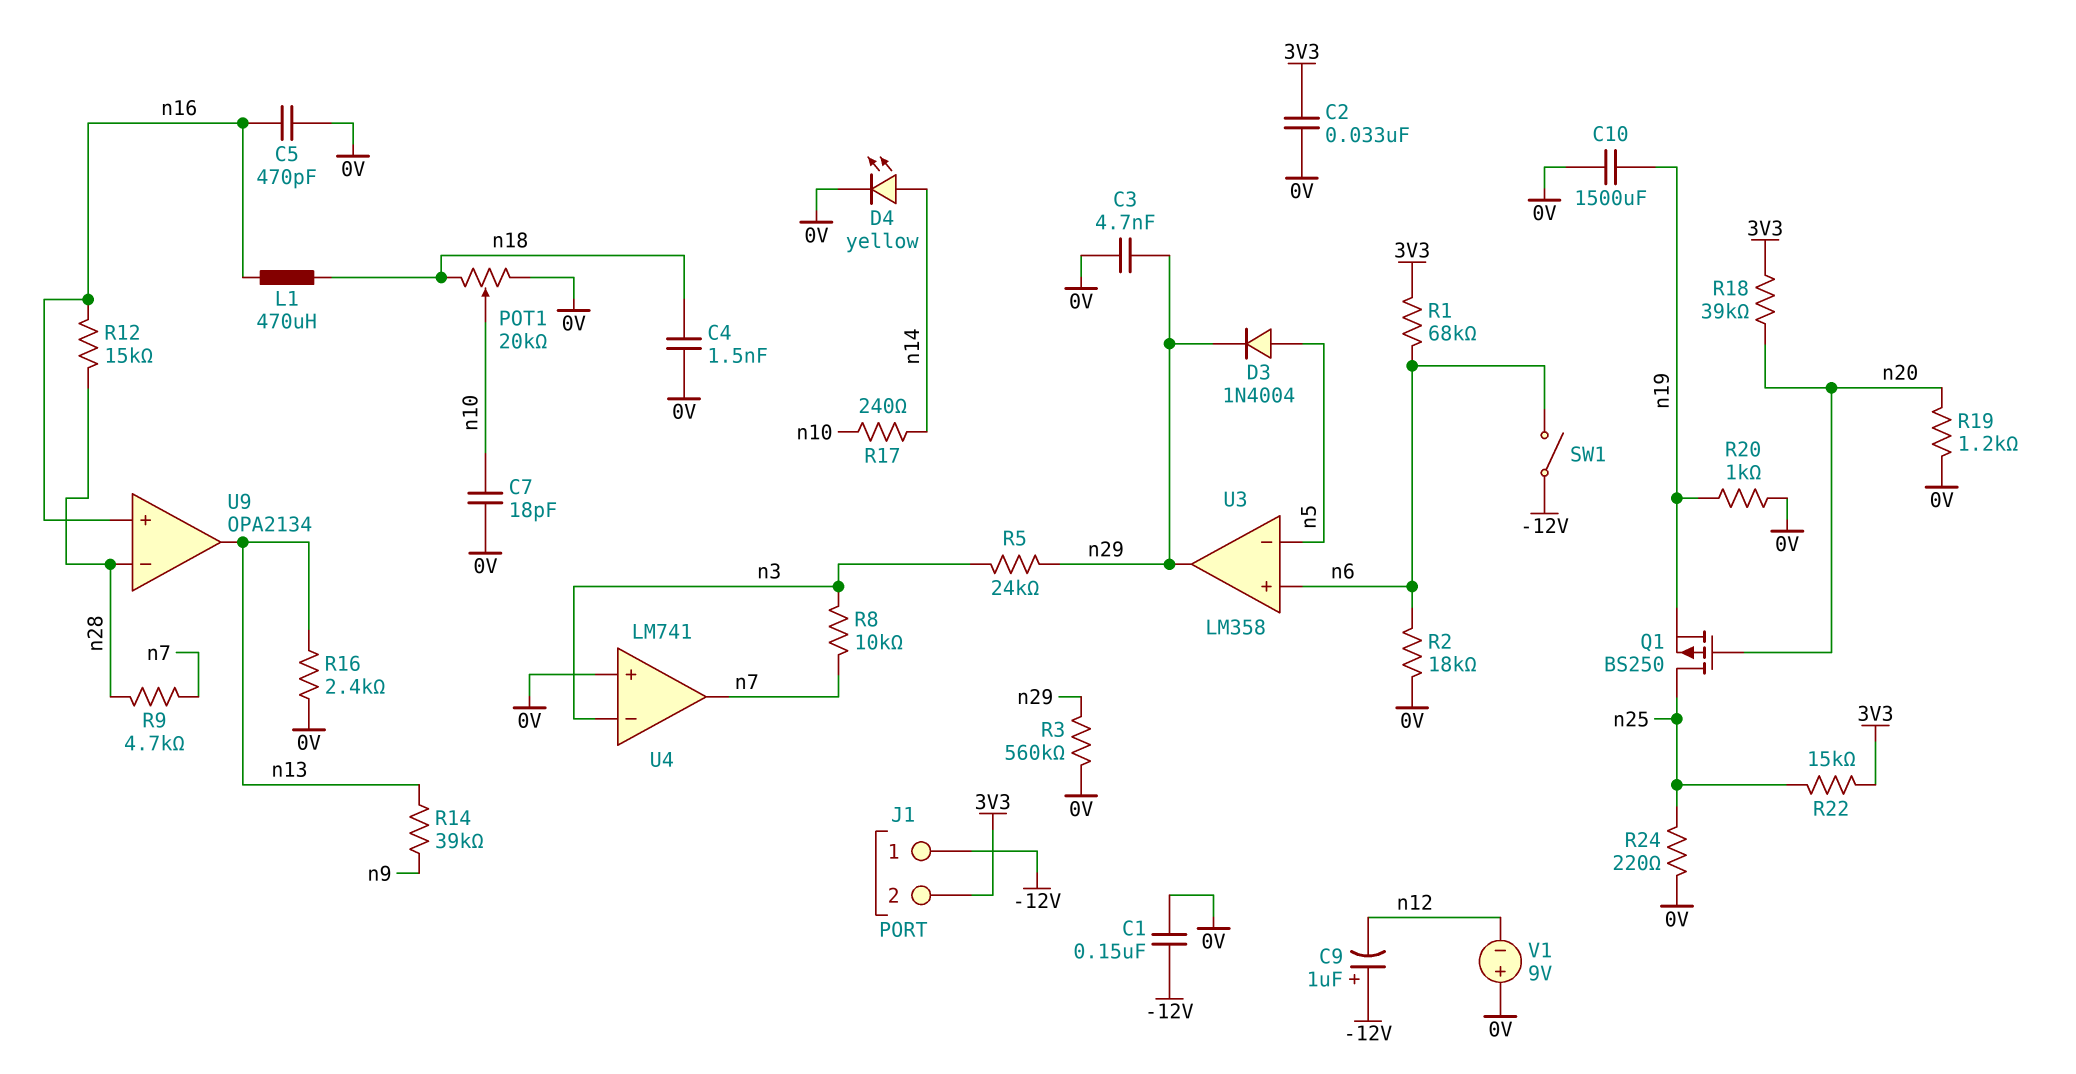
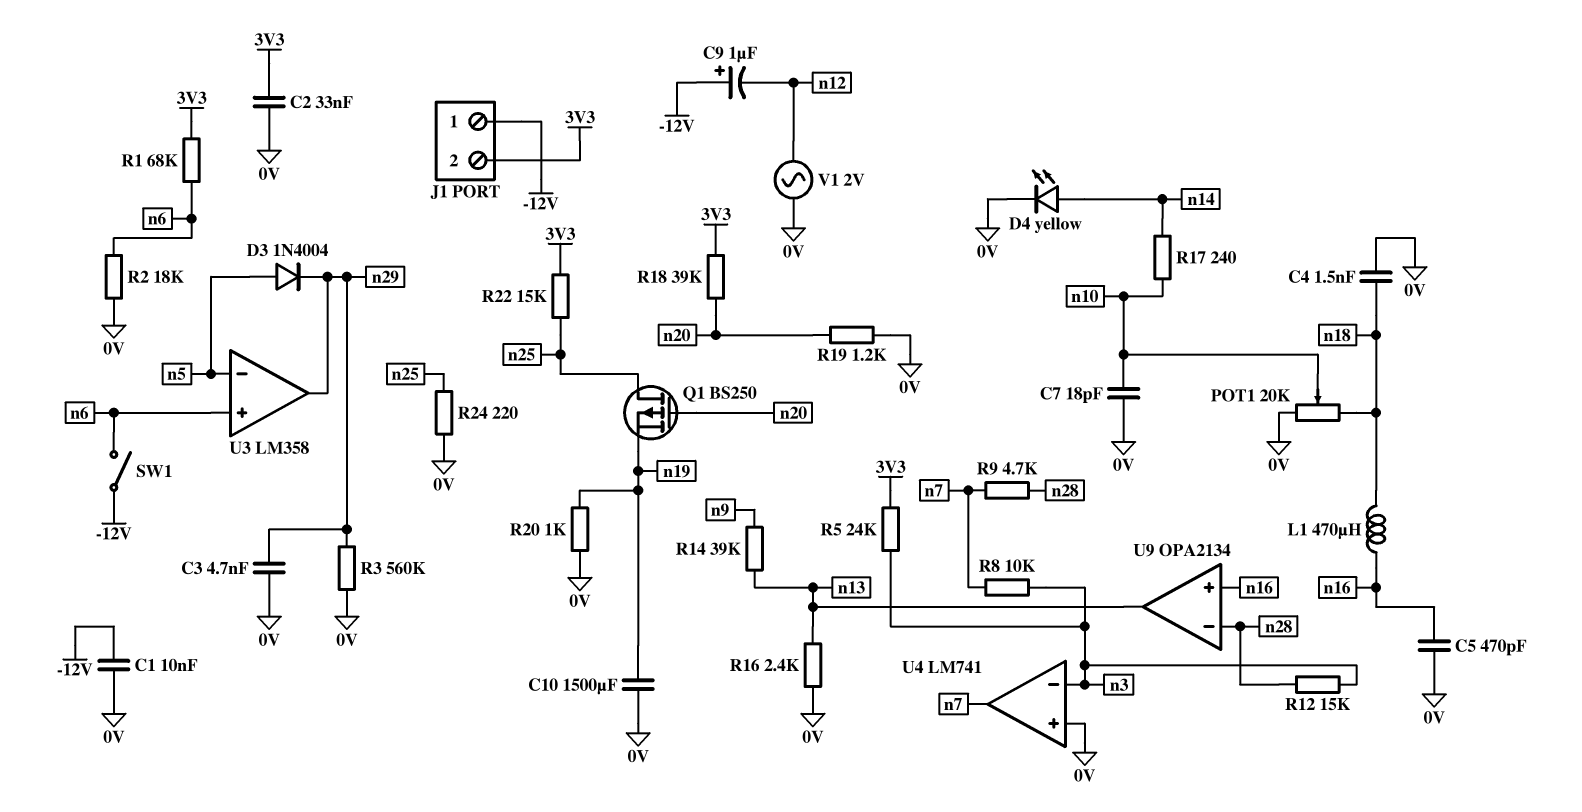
C1: 150nF (-12V, 0V) -> 10nF (-12V, 0V)
R5: 24k (n3, n29) -> 24k (3V3, n3)
R12: 15k (n16, n28) -> 15k (n3, n28)
V1: 9V (plus 0V, minus n12) -> AC 2V (0V, n12)

